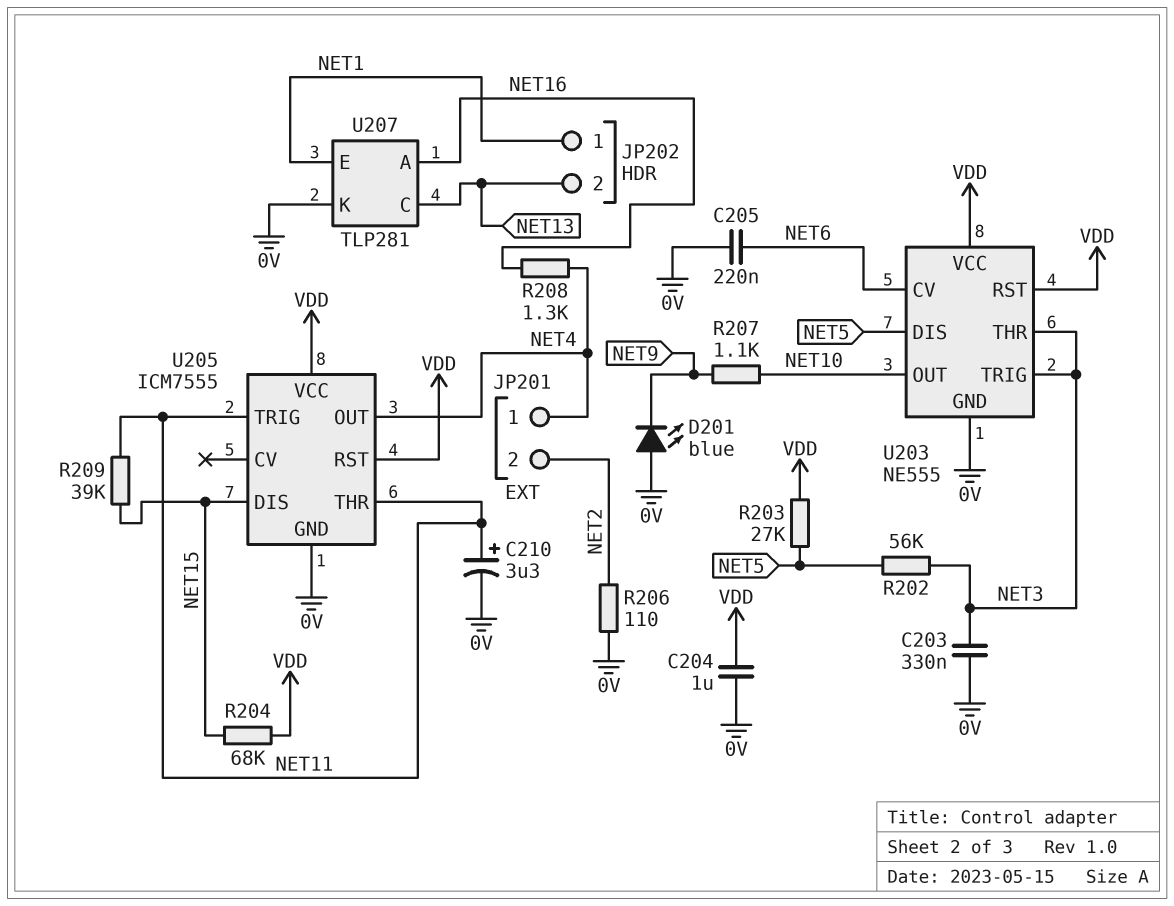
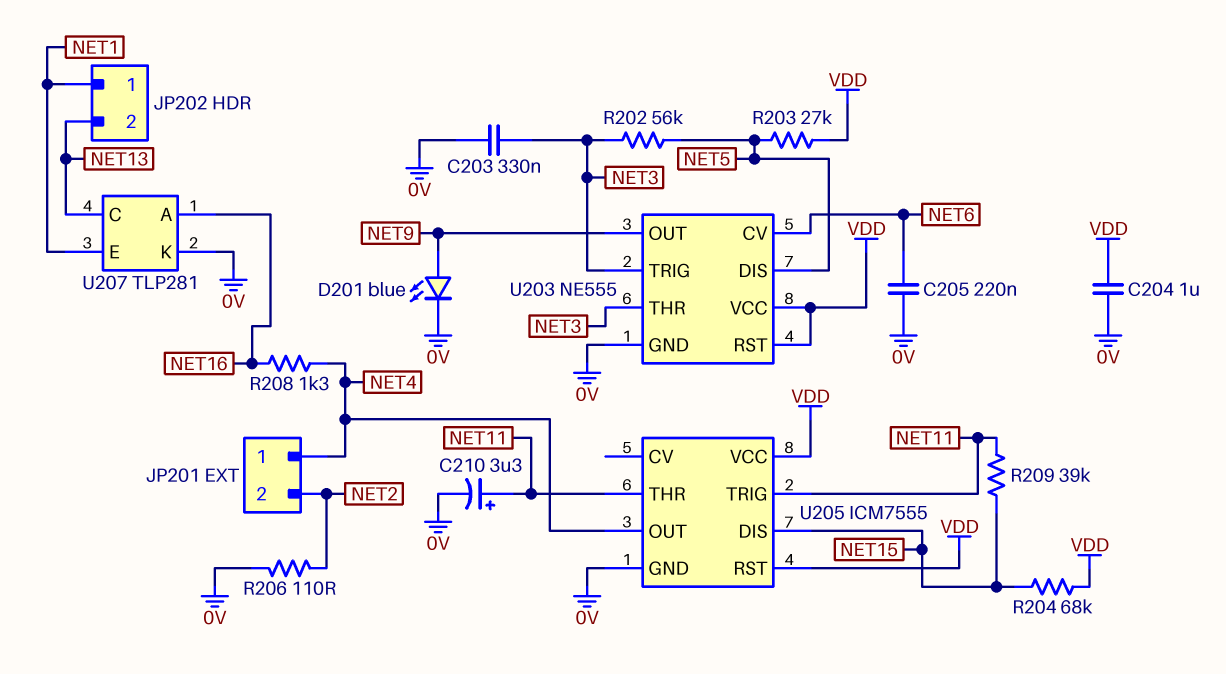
D201: LED blue (A 0V, K NET9) -> LED blue (A NET9, K 0V)
R207: 1.1k (NET9, NET10) -> none
U203 pin OUT: NET10 -> NET9

